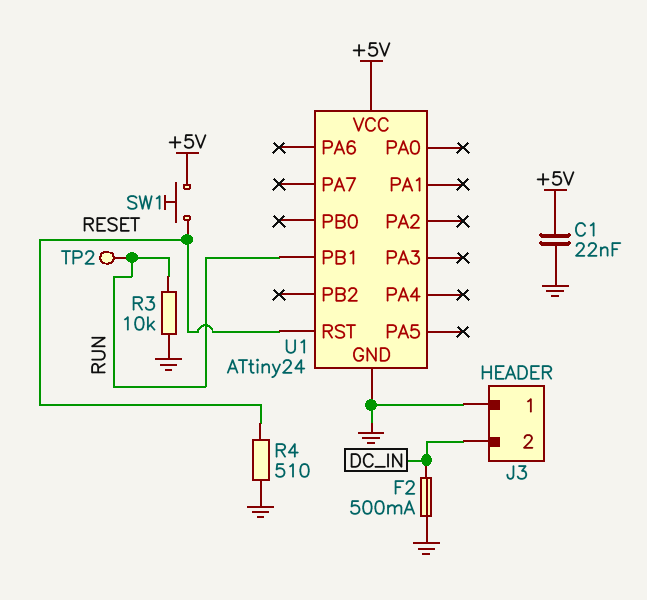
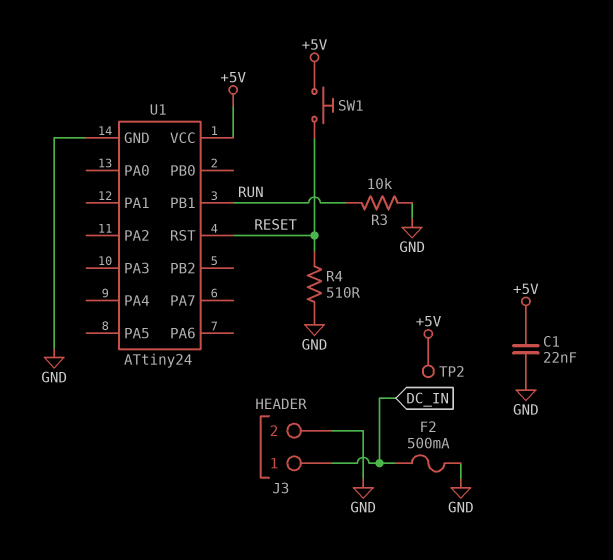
J3 pin 1: GND -> DC_IN
J3 pin 2: DC_IN -> GND
TP2: test point (RUN) -> test point (+5V)

